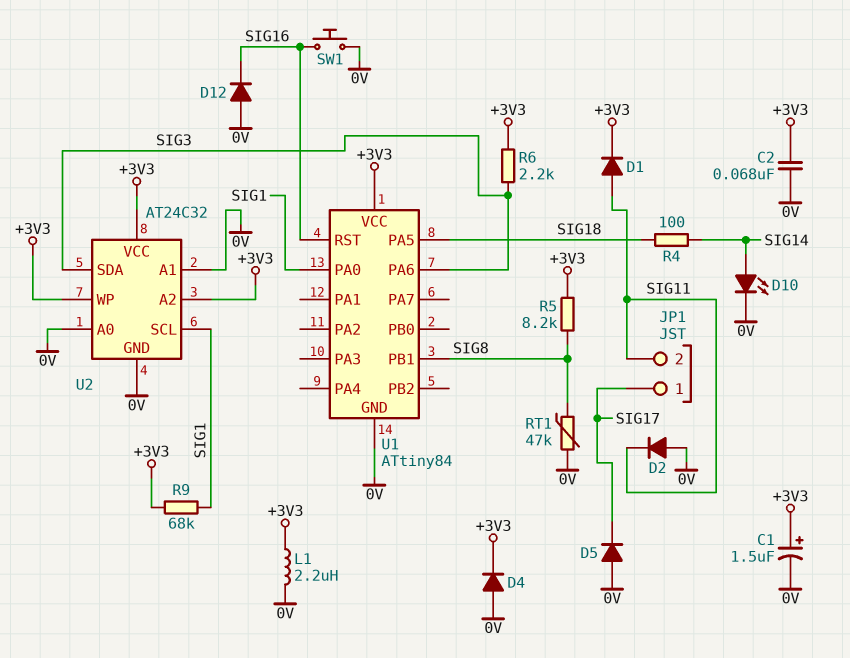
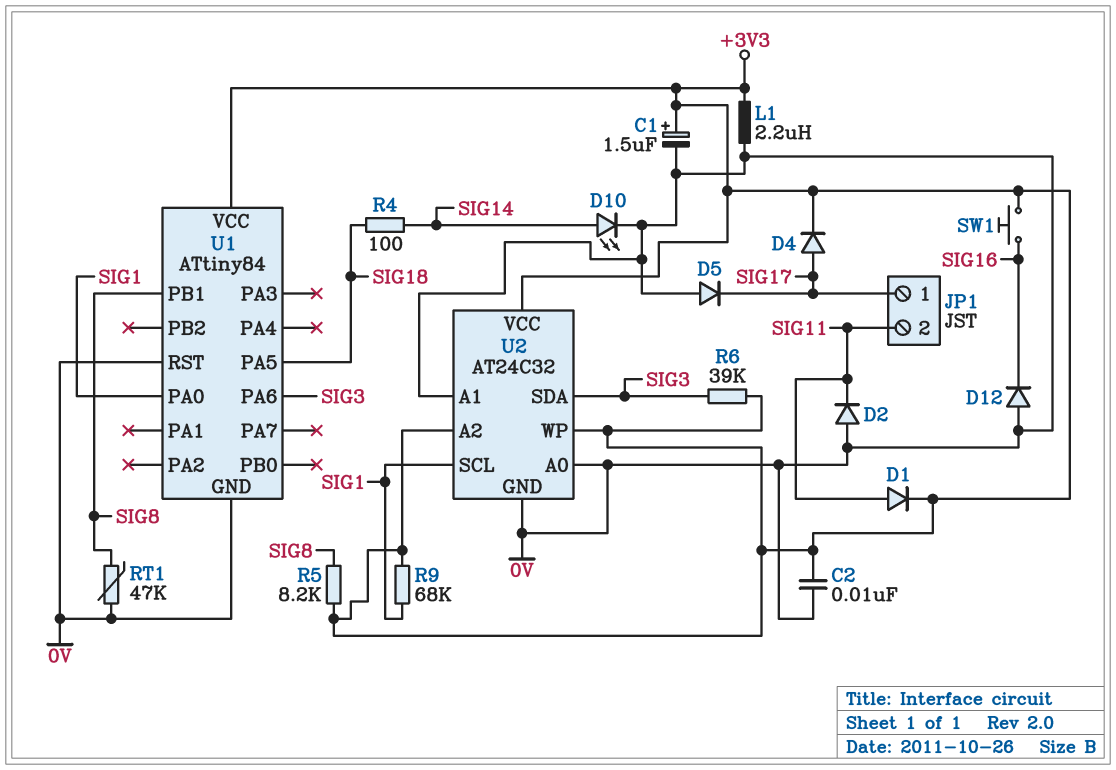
C2: 68nF (+3V3, 0V) -> 10nF (+3V3, 0V)
D4: diode (A 0V, K +3V3) -> diode (A SIG17, K +3V3)
R6: 2.2k (+3V3, SIG3) -> 39k (+3V3, SIG3)
SW1: button (0V, SIG16) -> button (+3V3, SIG16)
U1 pin RST: SIG16 -> 0V

